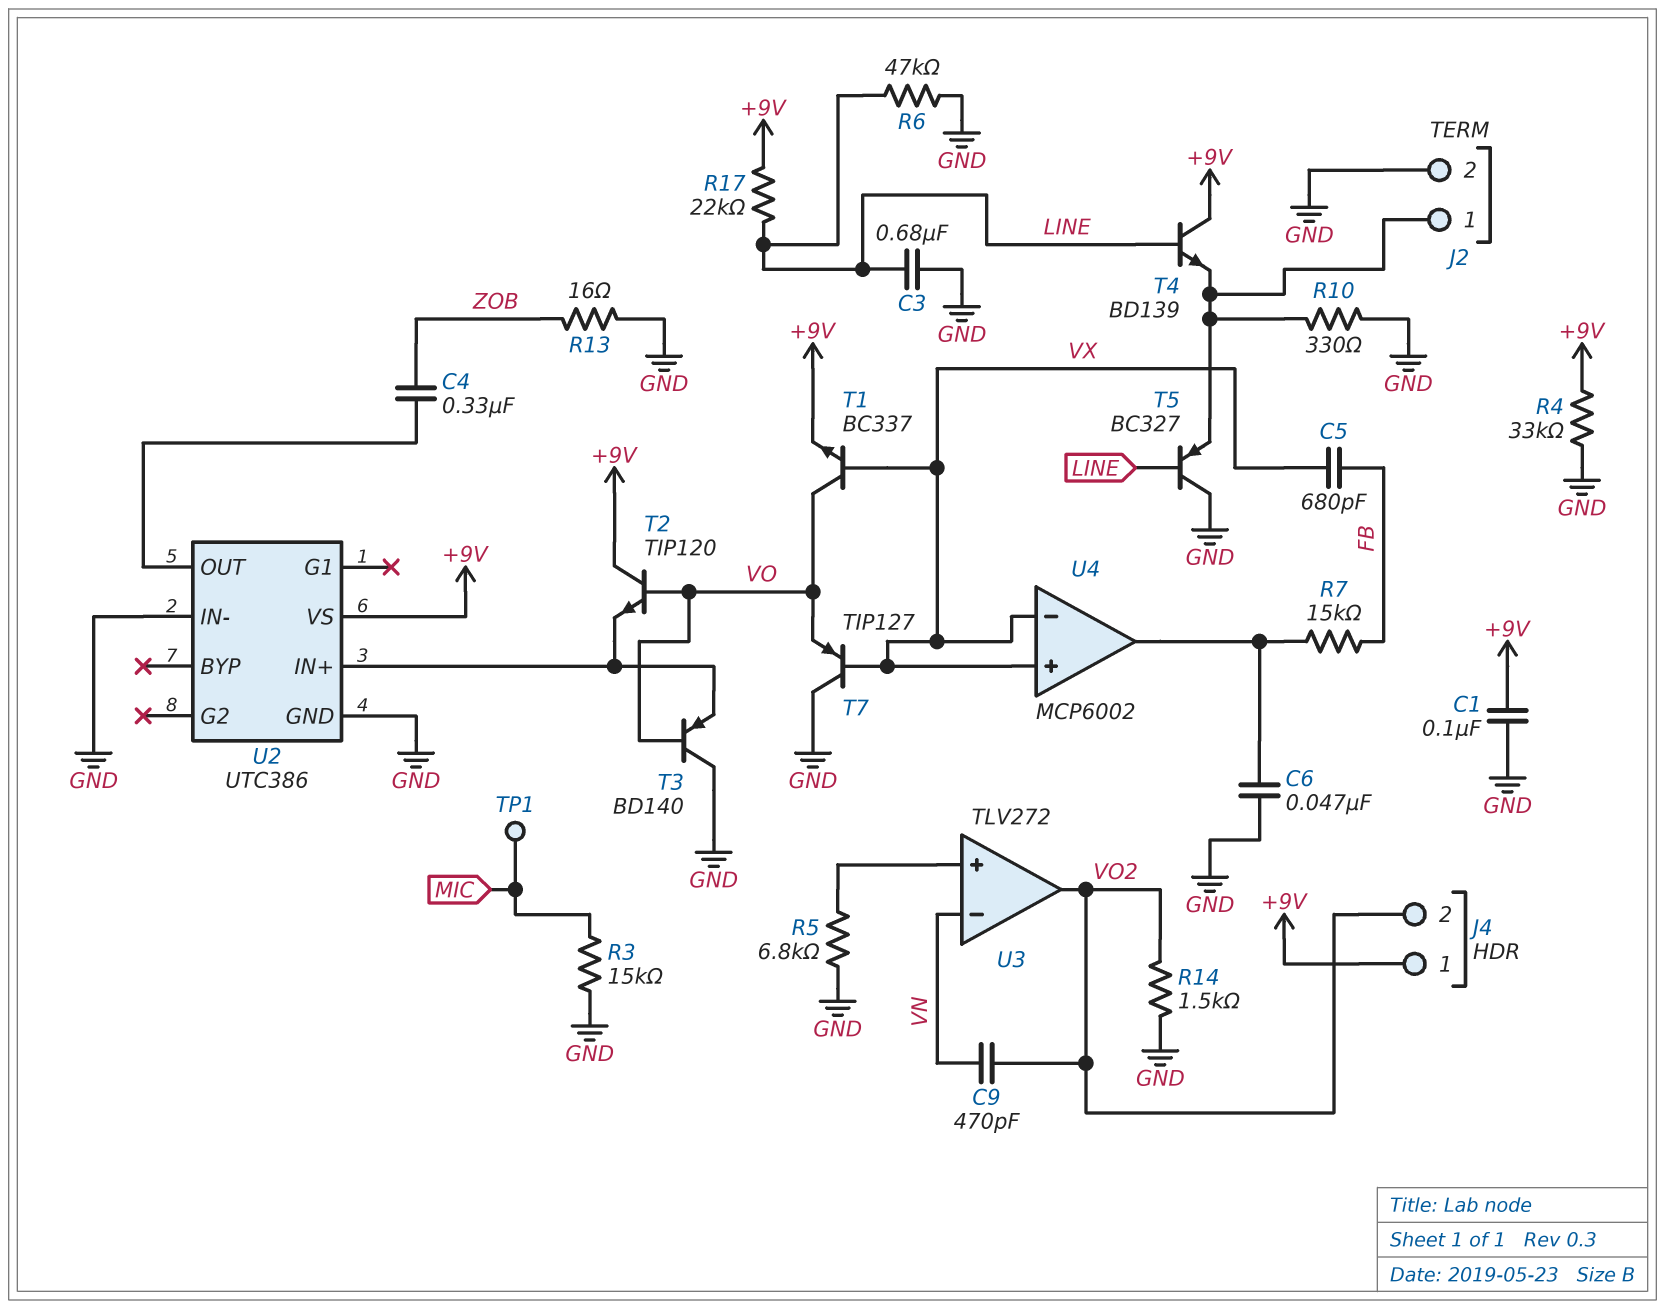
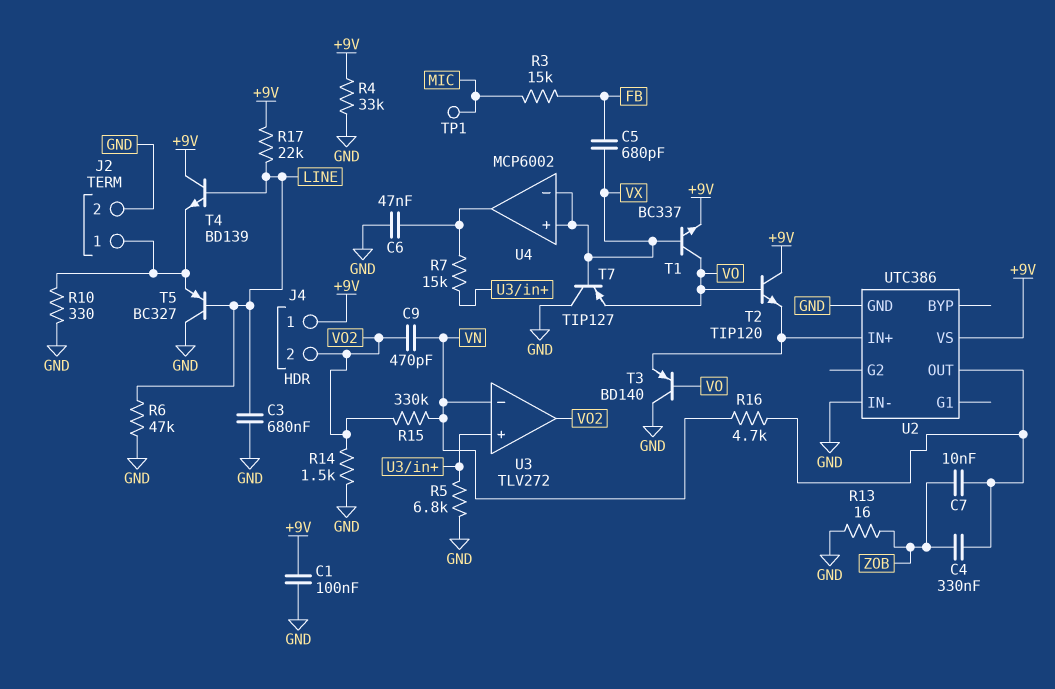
C7: none -> 10nF (U2/OUT, ZOB)
R3: 15k (GND, MIC) -> 15k (FB, MIC)
R7: 15k (FB, U4/out) -> 15k (U3/in+, U4/out)
R15: none -> 330k (VN, VO2)
R16: none -> 4.7k (U2/OUT, VN)

